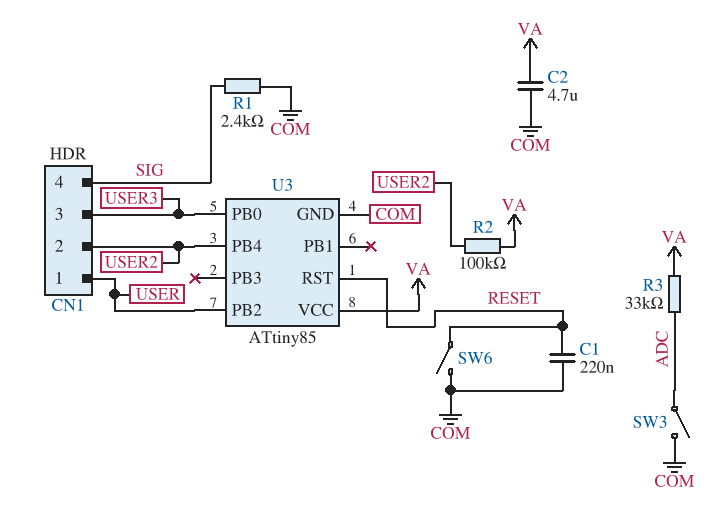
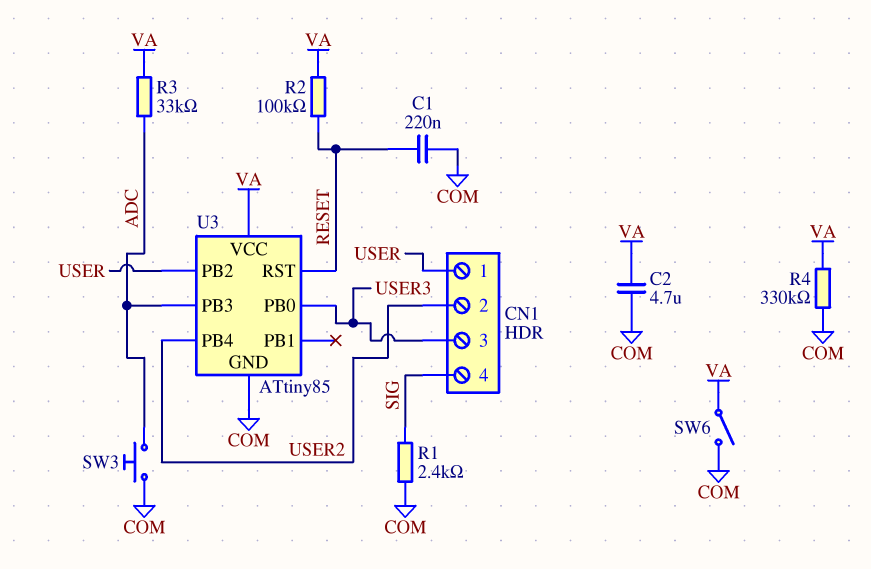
R2: 100k (USER2, VA) -> 100k (RESET, VA)
R4: none -> 330k (COM, VA)
SW3: switch (ADC, COM) -> button (ADC, COM)
SW6: switch (COM, RESET) -> switch (COM, VA)
U3 pin PB3: none -> ADC

